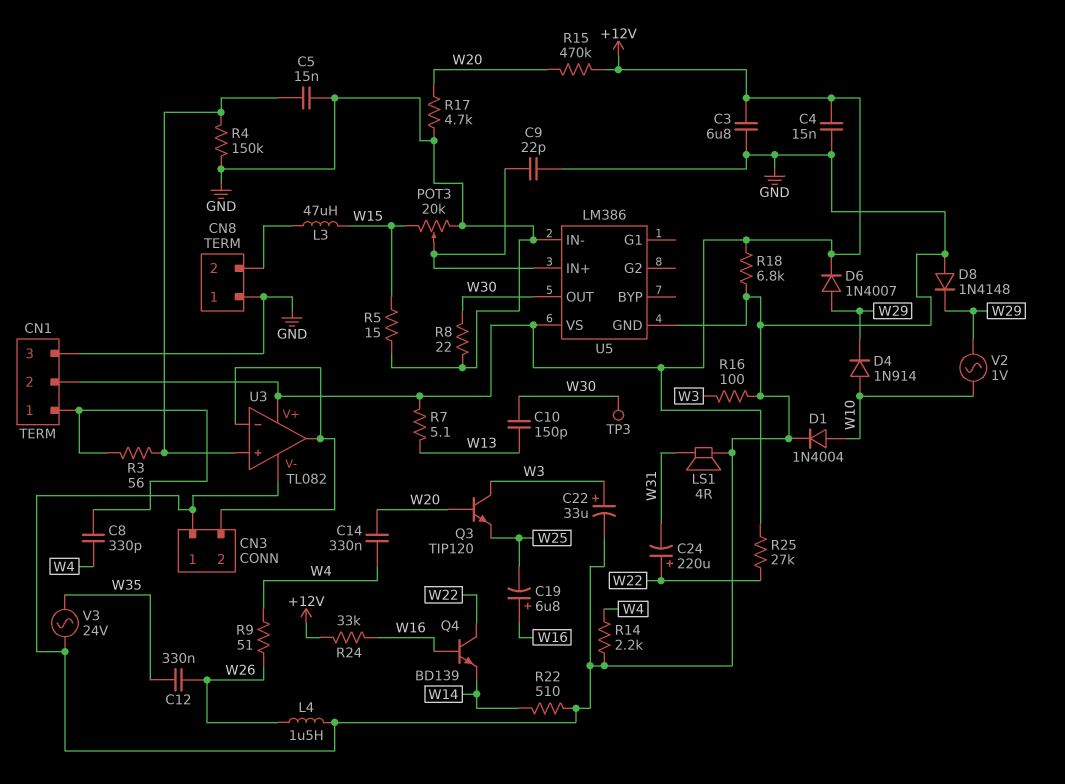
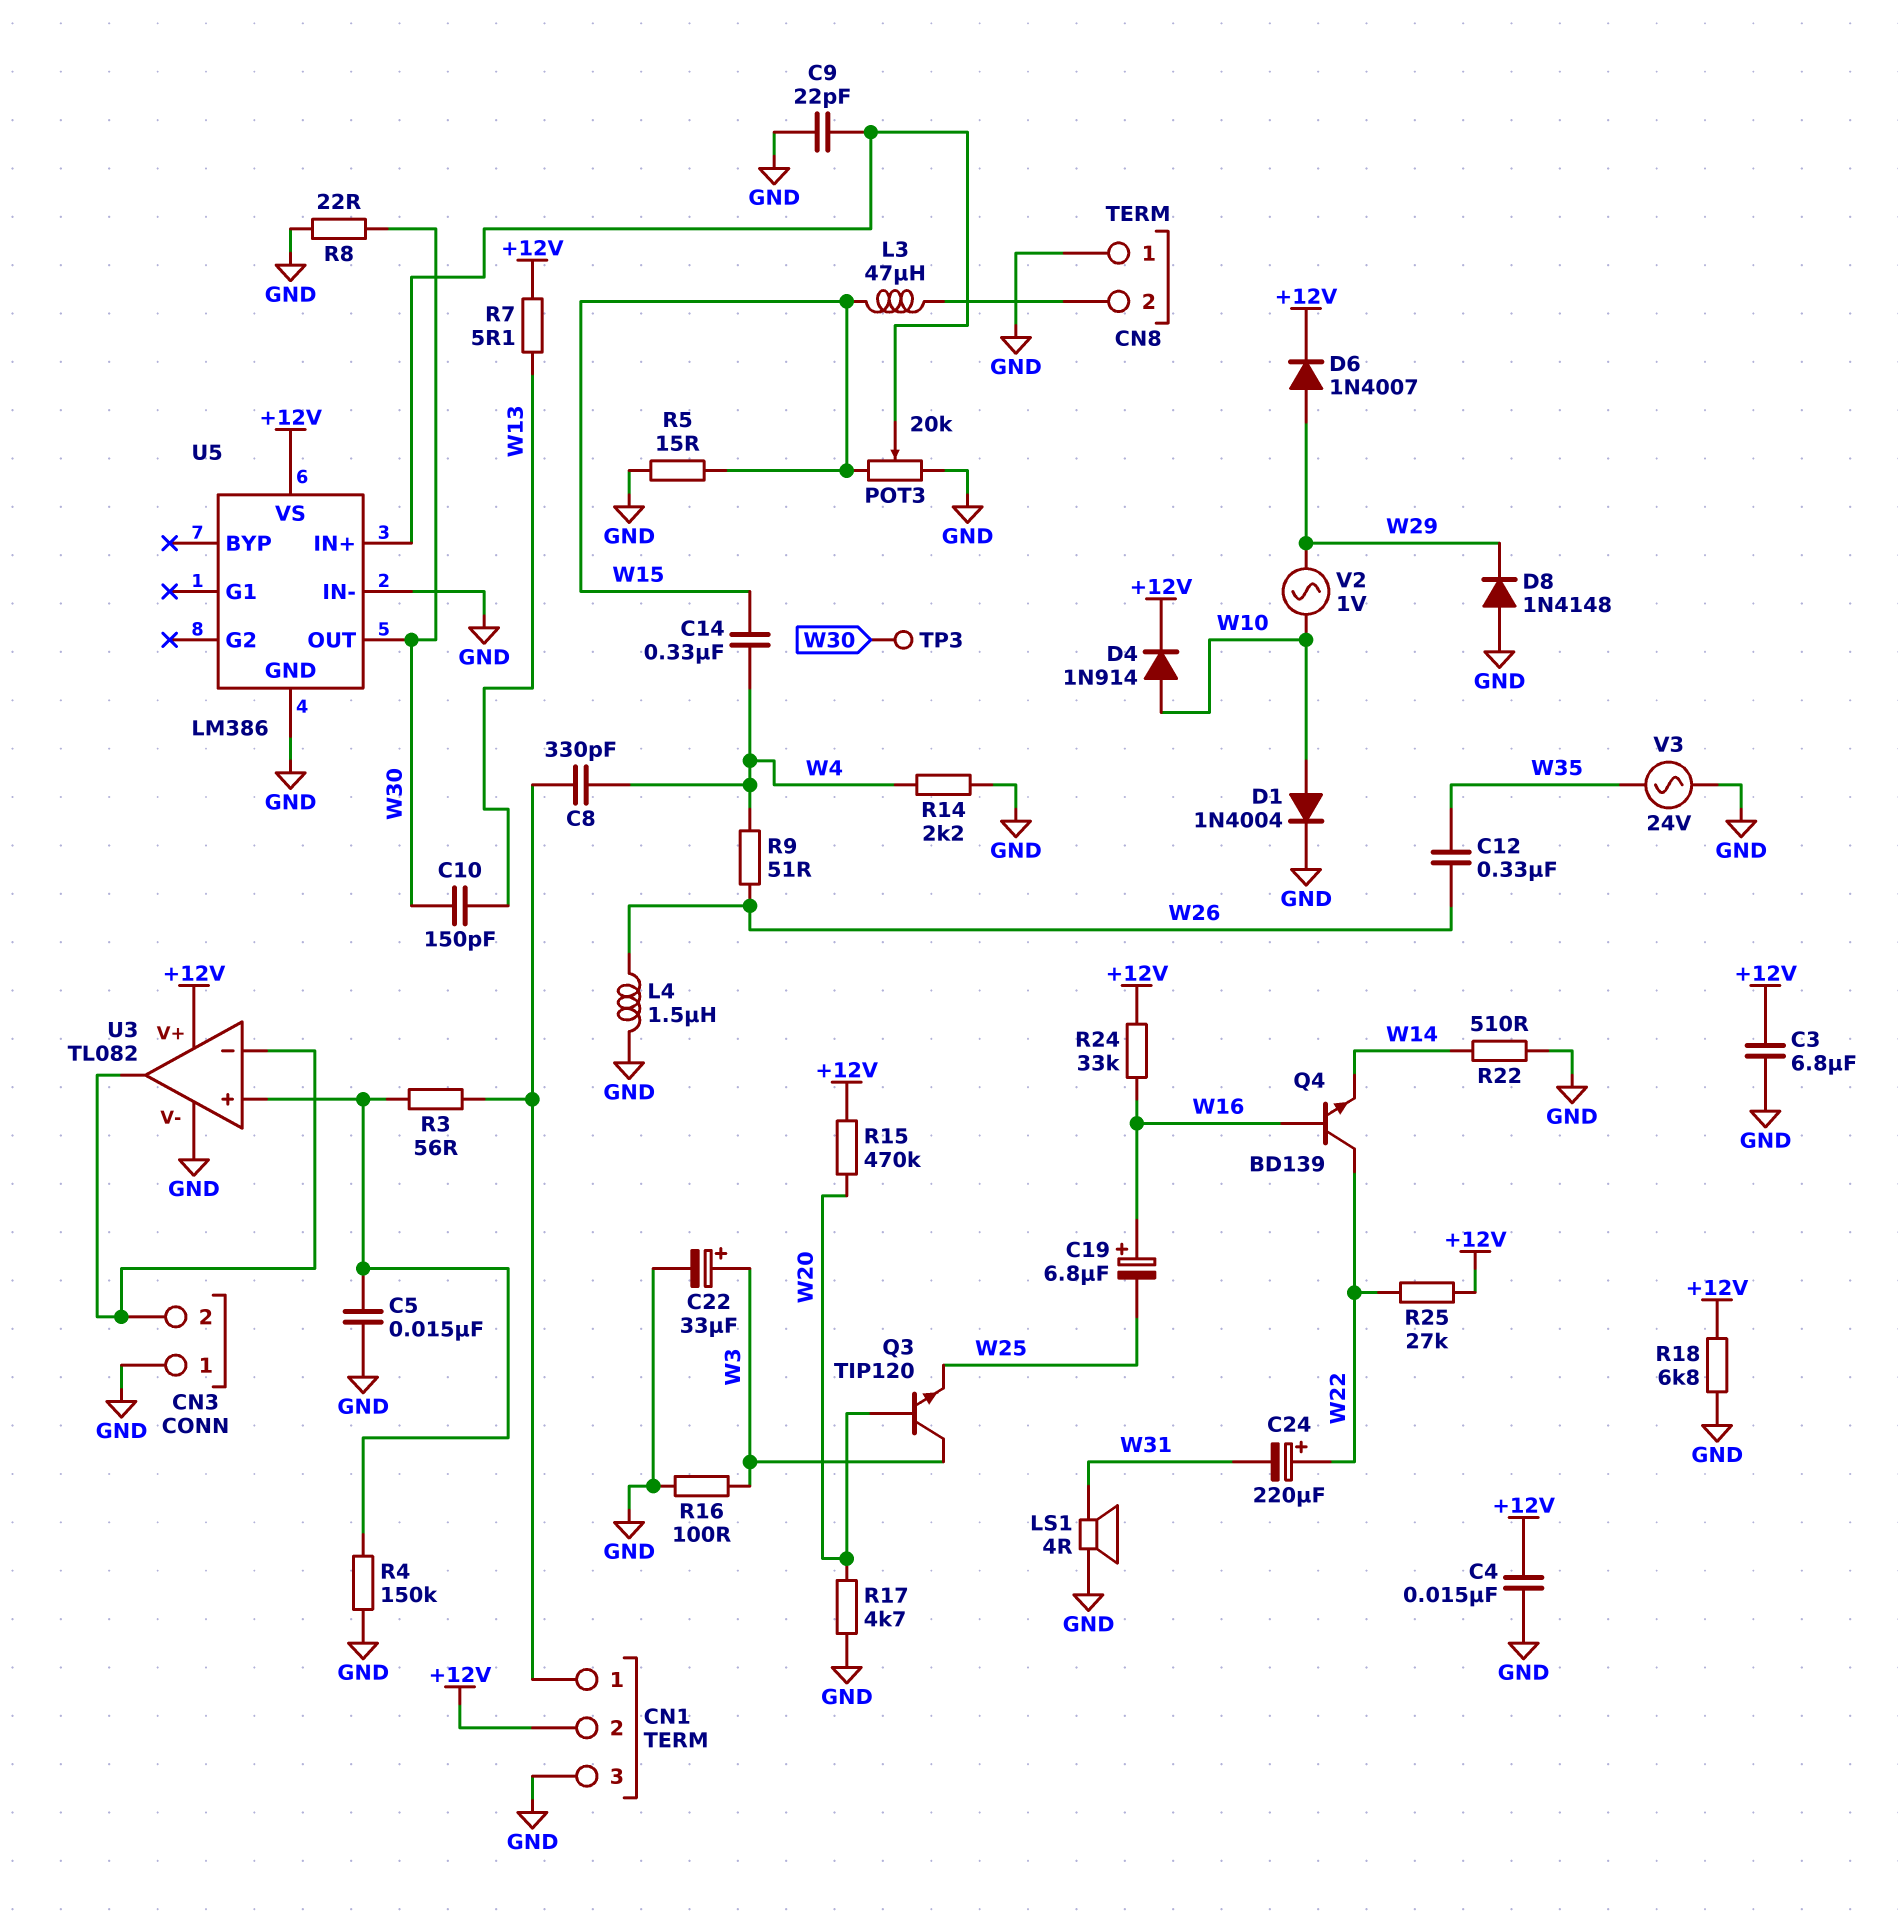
C14: 330nF (W4, W20) -> 330nF (W4, W15)
D4: diode 1N914 (A W10, K W29) -> diode 1N914 (A W10, K +12V)

